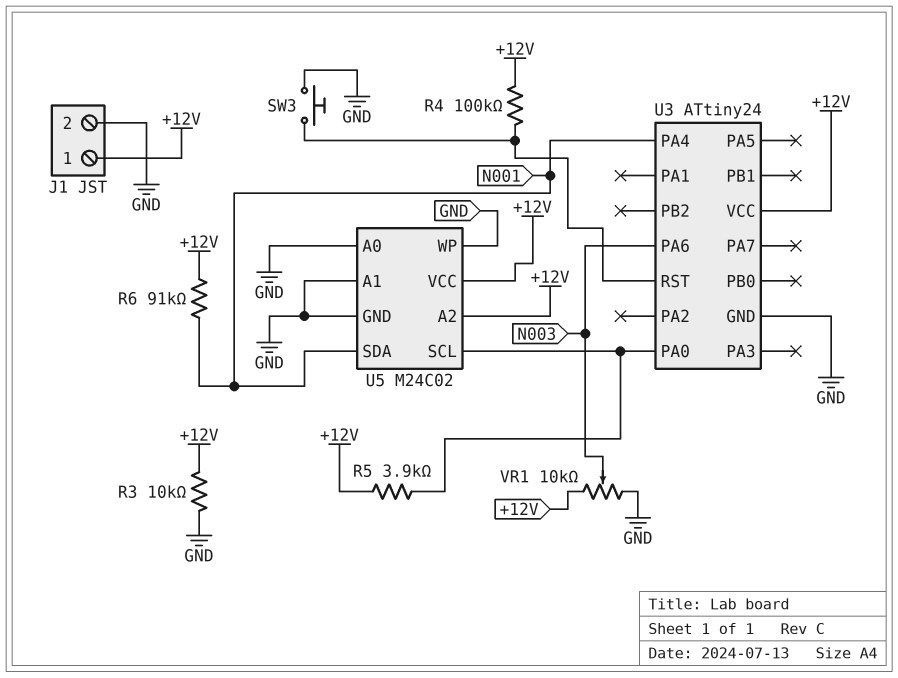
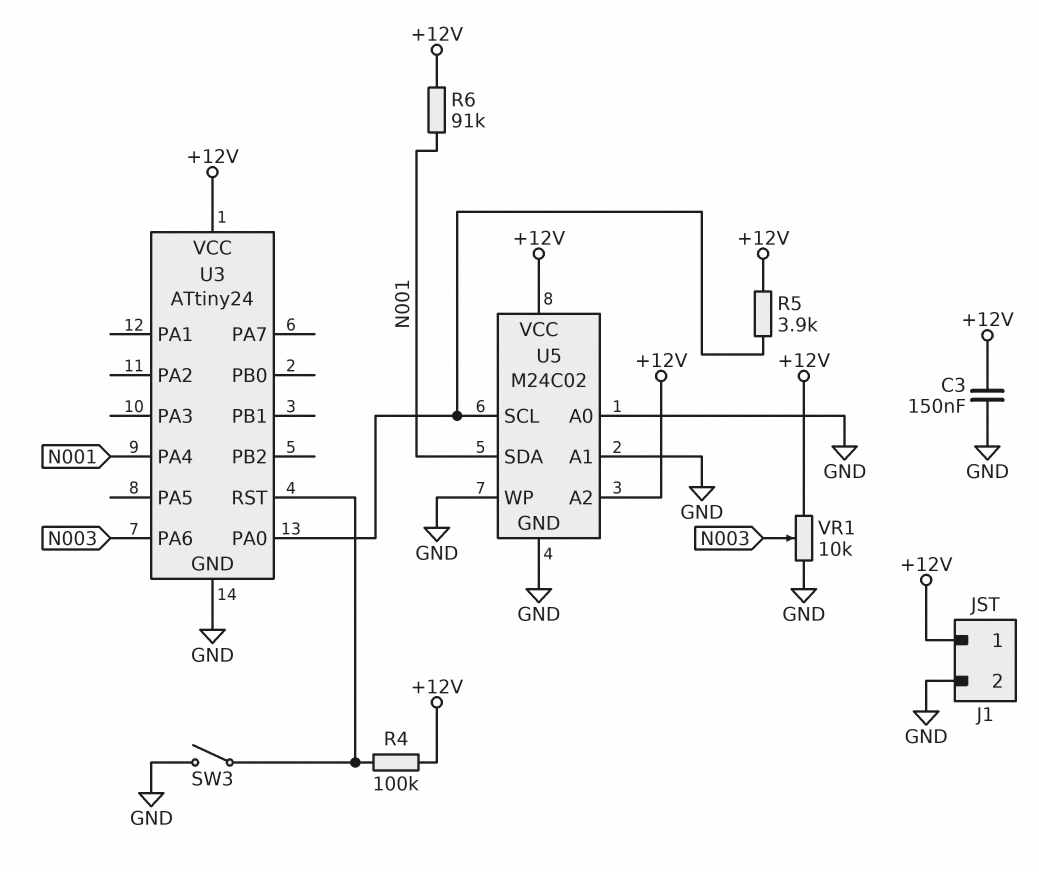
C3: none -> 150nF (+12V, GND)
R3: 10k (+12V, GND) -> none
SW3: button (GND, U3/RST) -> switch (GND, U3/RST)

